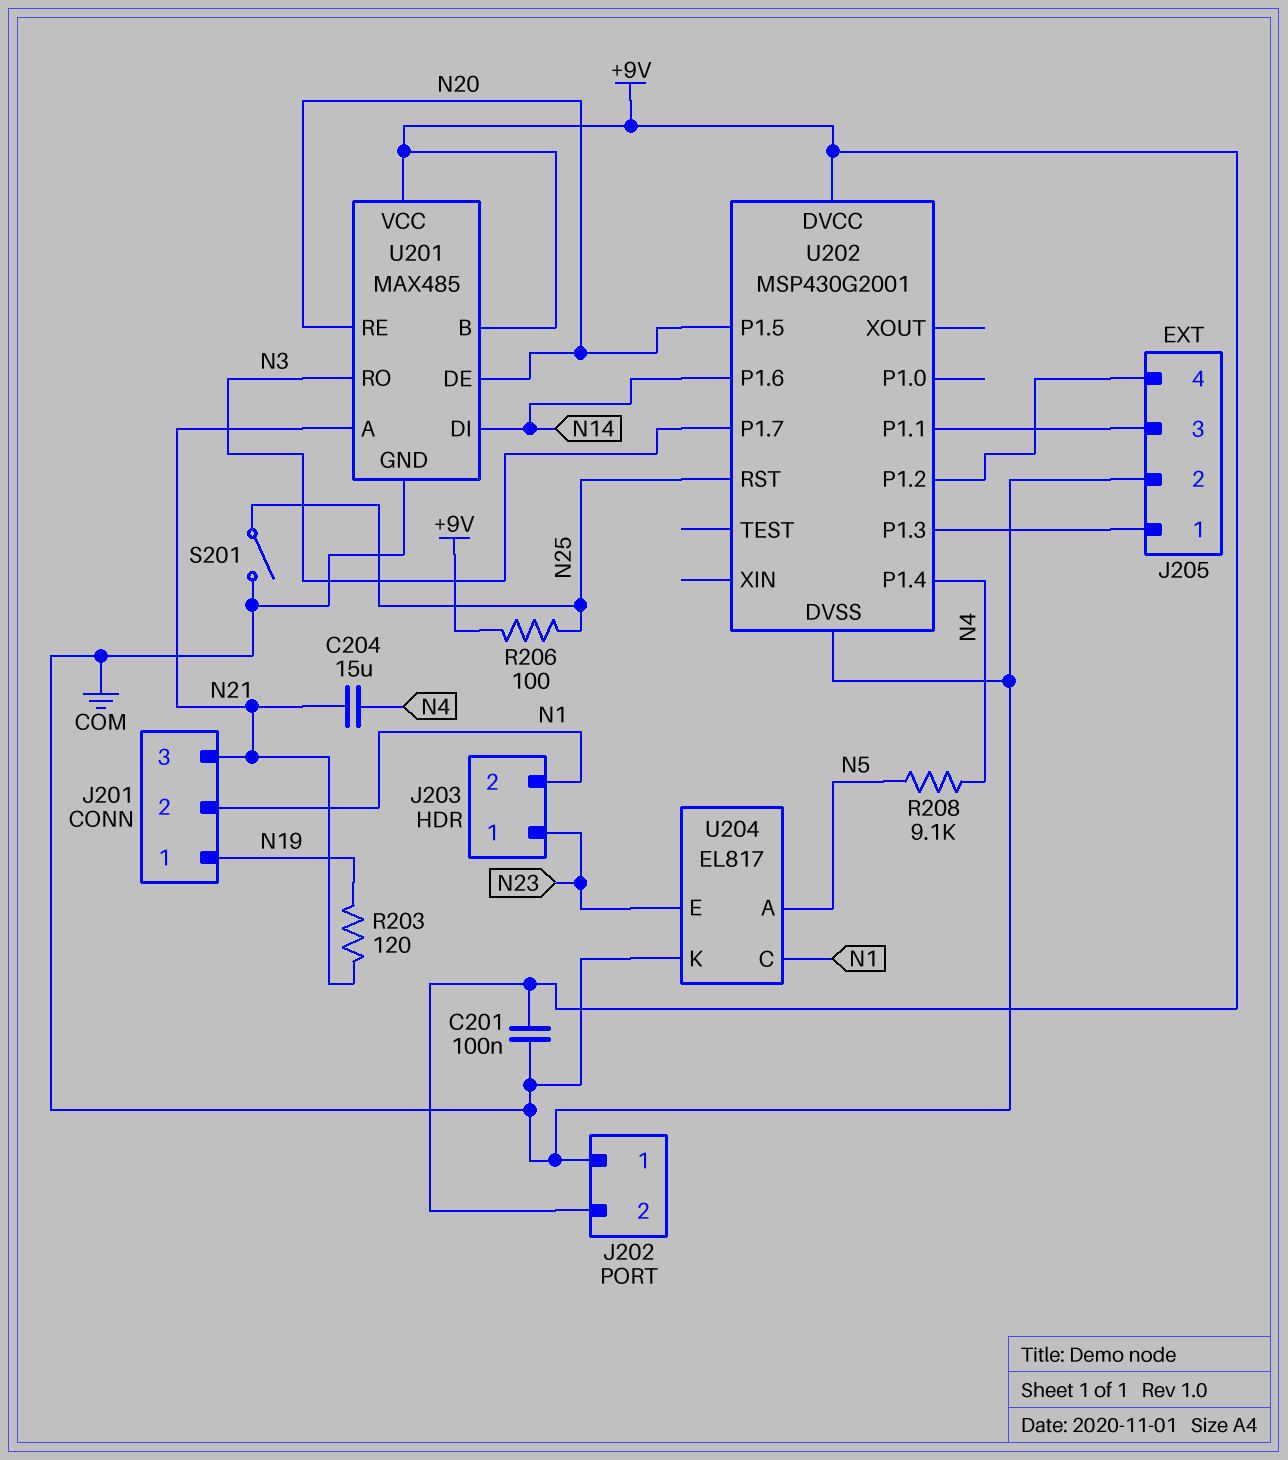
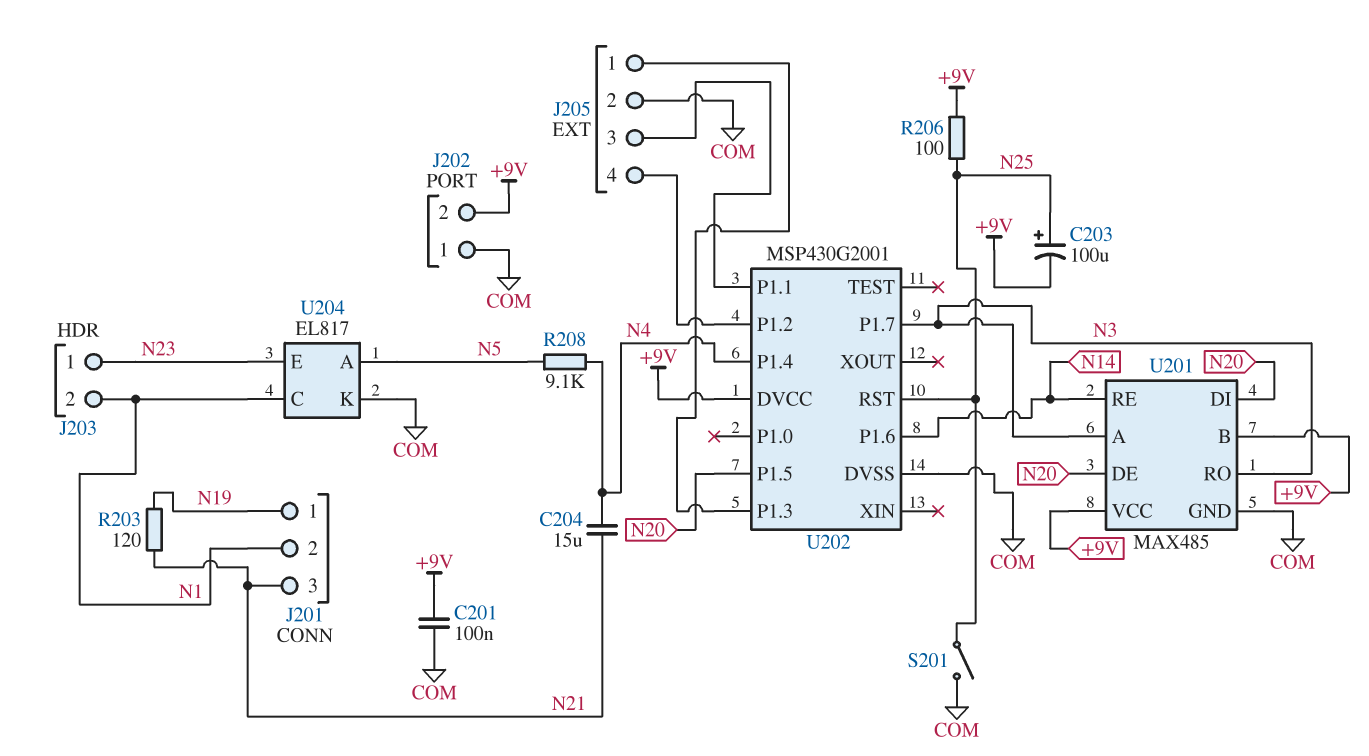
C203: none -> 100uF (plus N25, minus +9V)
U201 pin A: N21 -> N3
U201 pin DI: N14 -> N20
U201 pin RE: N20 -> N14

